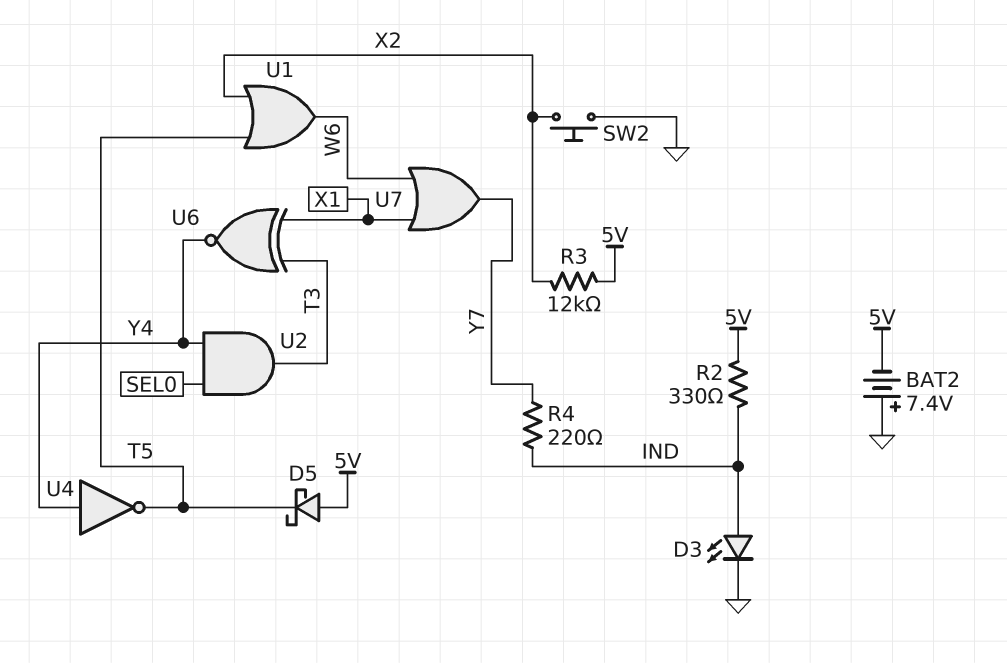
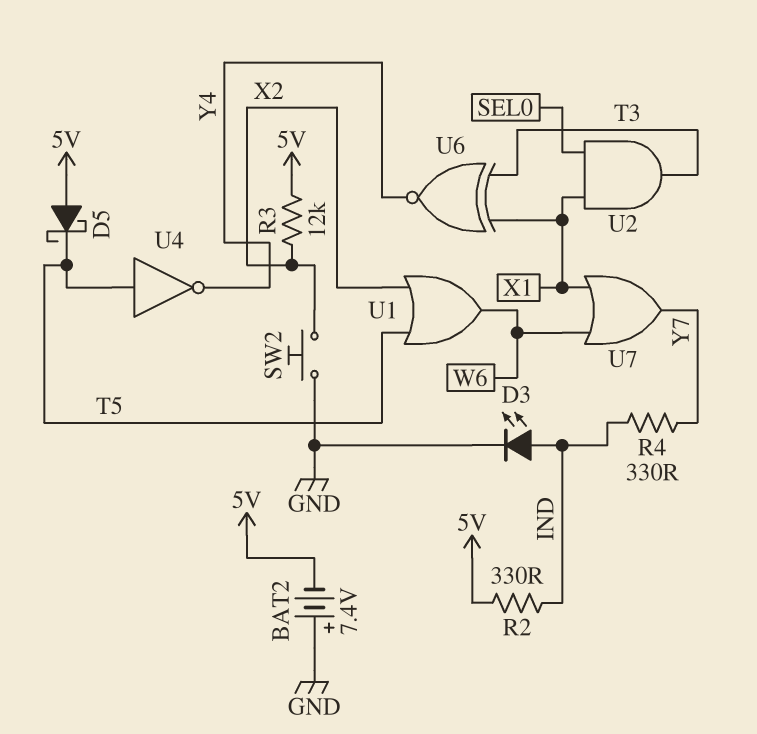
R4: 220 (IND, Y7) -> 330 (IND, Y7)
U2: AND (in SEL0, in Y4, out T3) -> AND (in SEL0, in X1, out T3)
U4: NOT (in Y4, out T5) -> NOT (in T5, out Y4)

